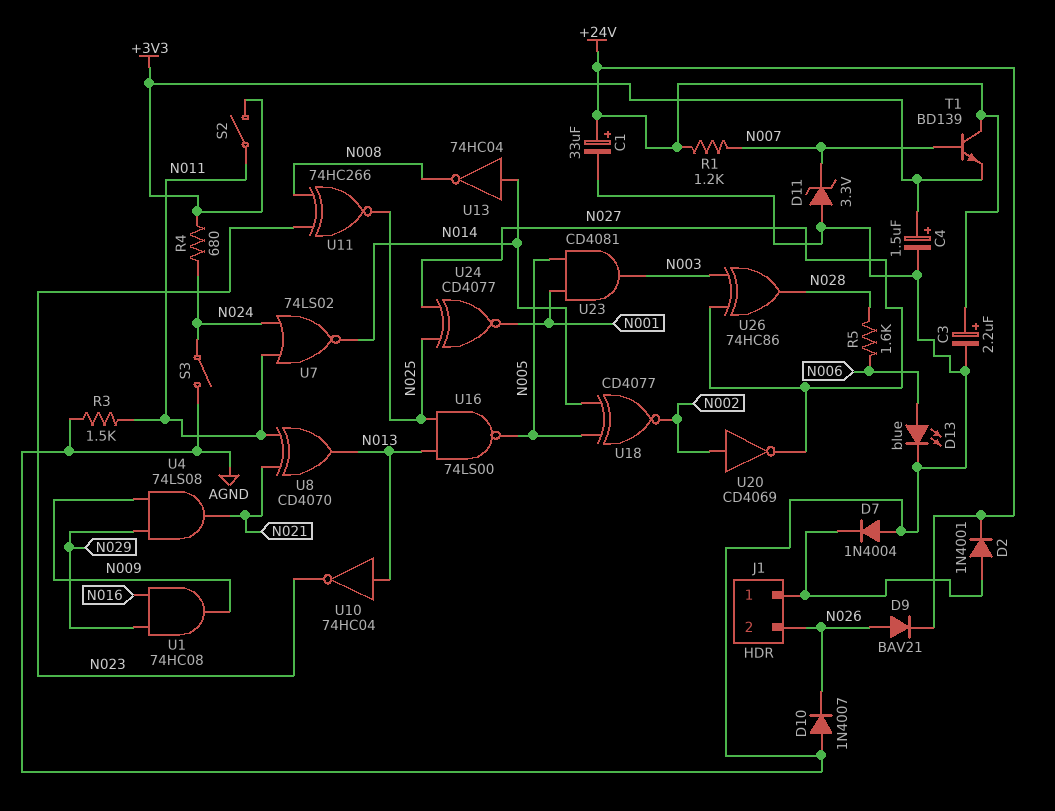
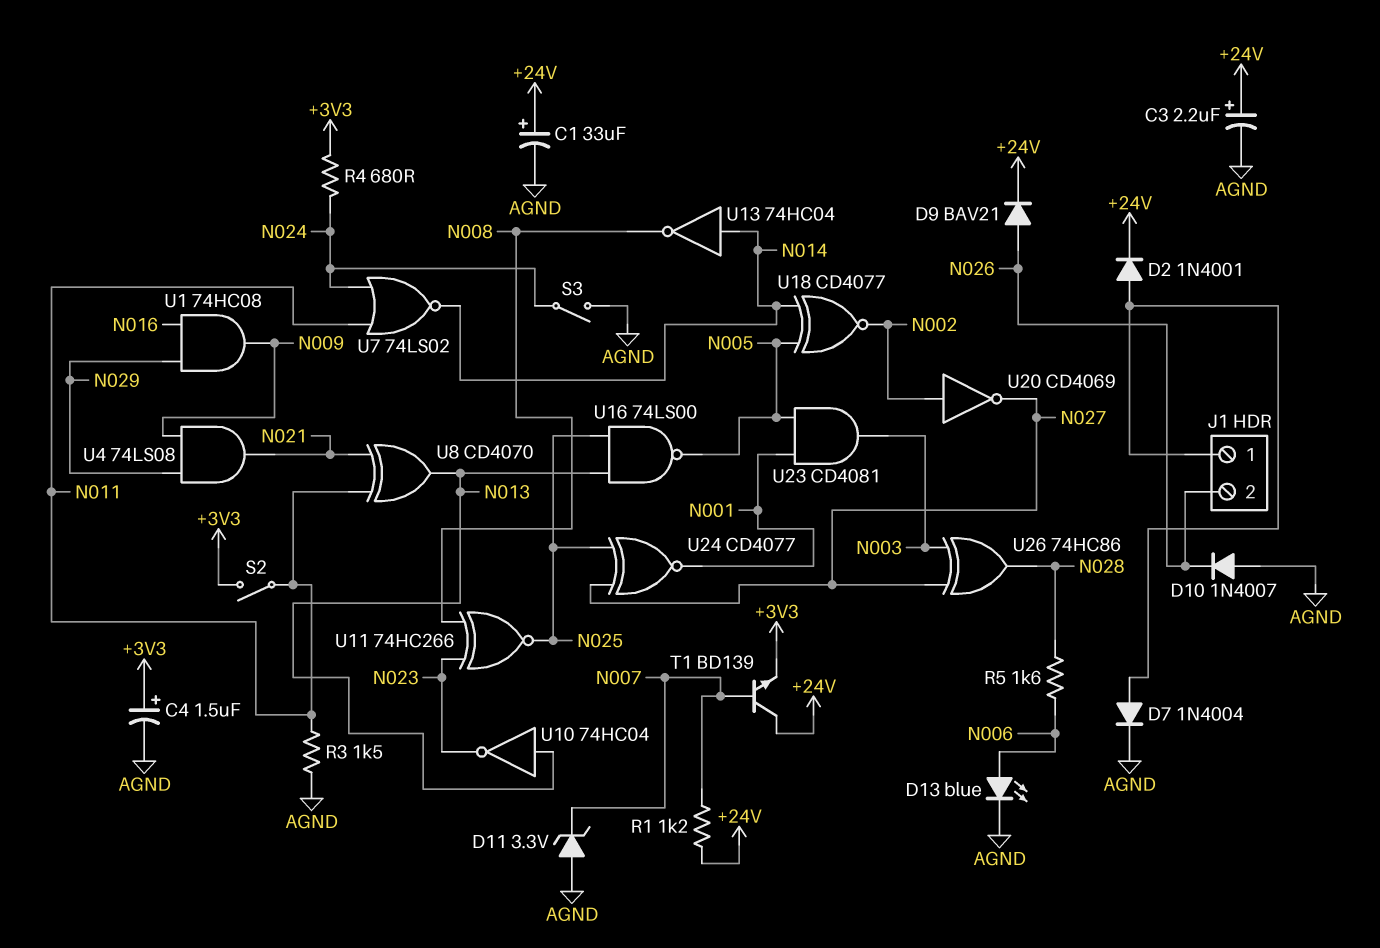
D7: diode 1N4004 (A AGND, K J1/1) -> diode 1N4004 (A J1/1, K AGND)

